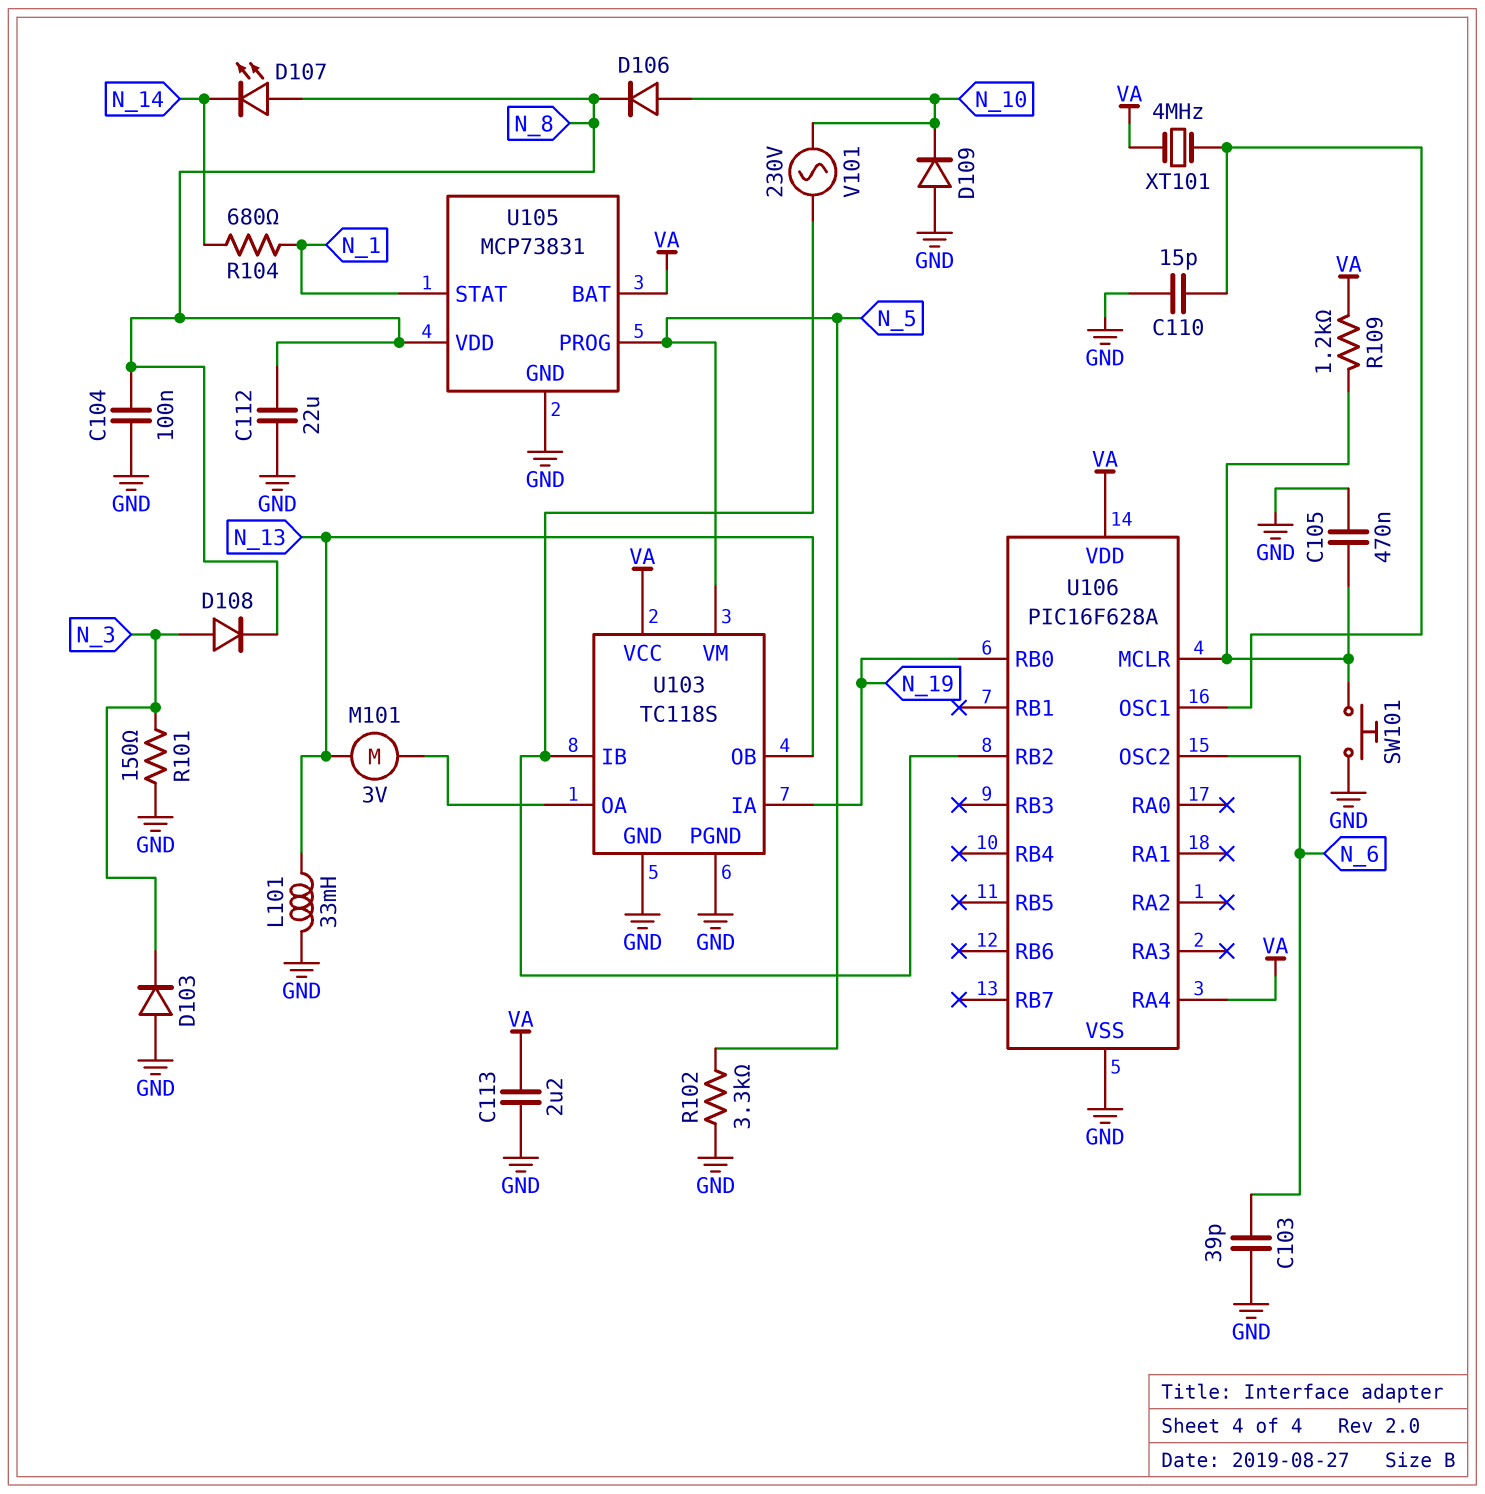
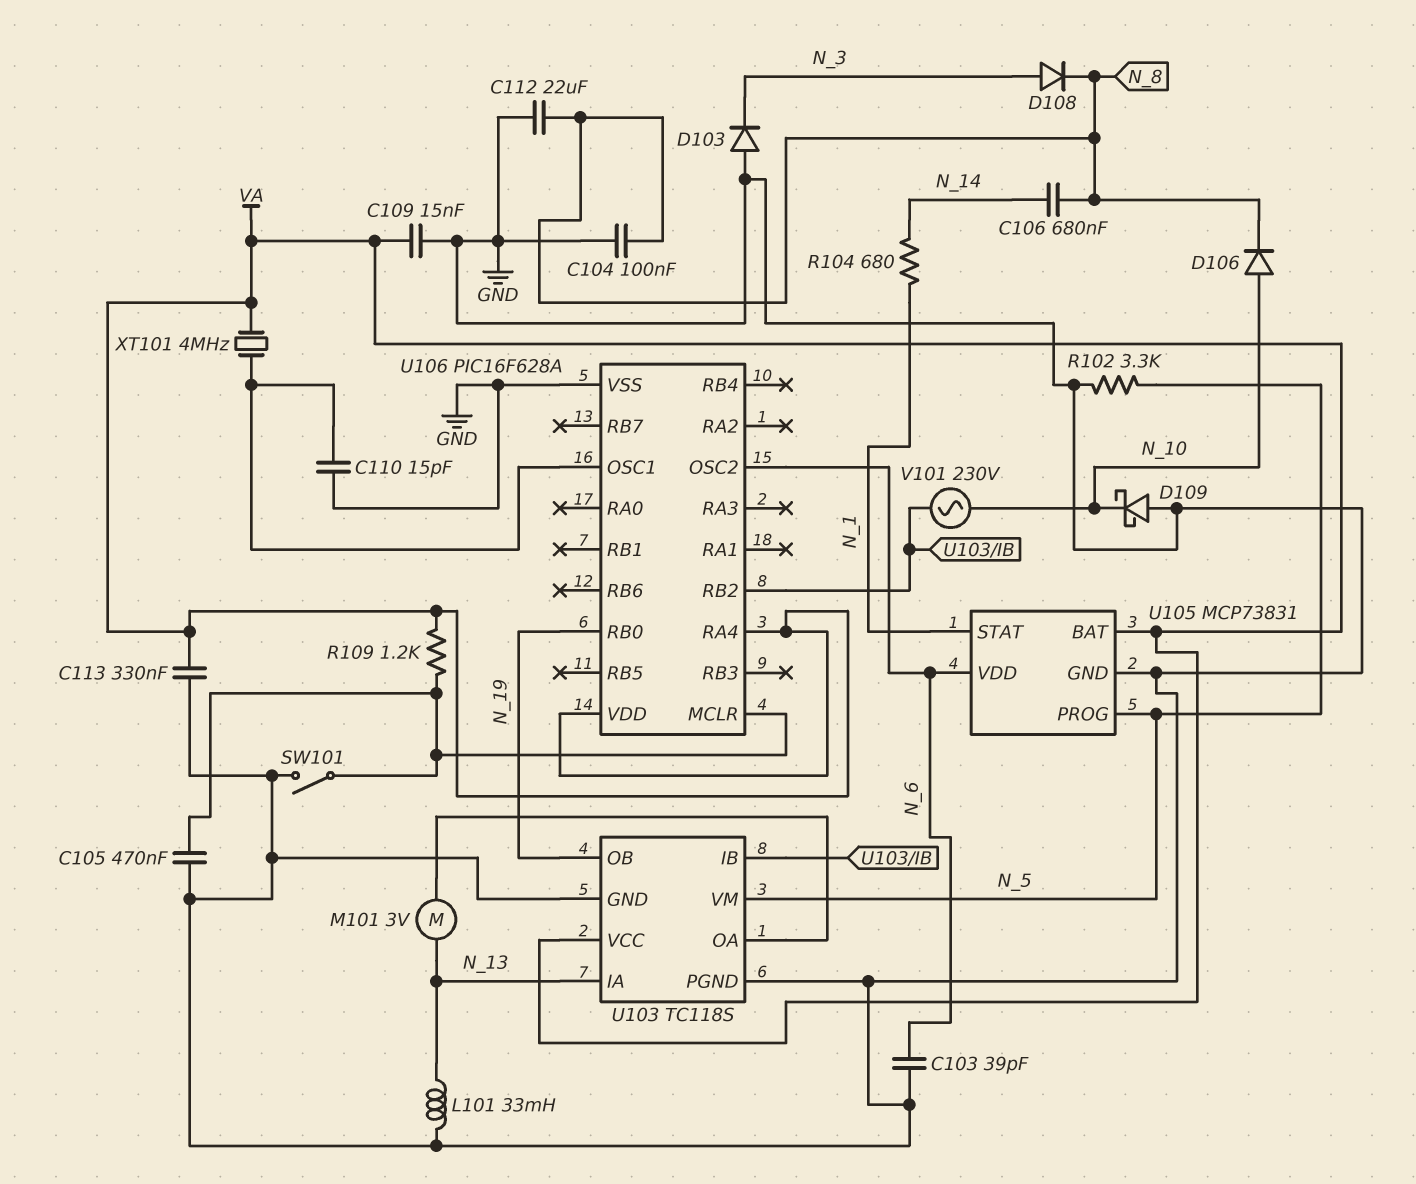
C106: none -> 680nF (N_8, N_14)
C109: none -> 15nF (GND, VA)
C113: 2.2uF (GND, VA) -> 330nF (GND, VA)
D107: LED (A N_8, K N_14) -> none
D109: diode (A GND, K N_10) -> schottky (A GND, K N_10)
R101: 150 (GND, N_3) -> none
SW101: button (GND, U106/MCLR) -> switch (GND, U106/MCLR)
U103 pin IA: N_19 -> N_13
U103 pin OB: N_13 -> N_19
U105 pin VDD: N_8 -> N_6

